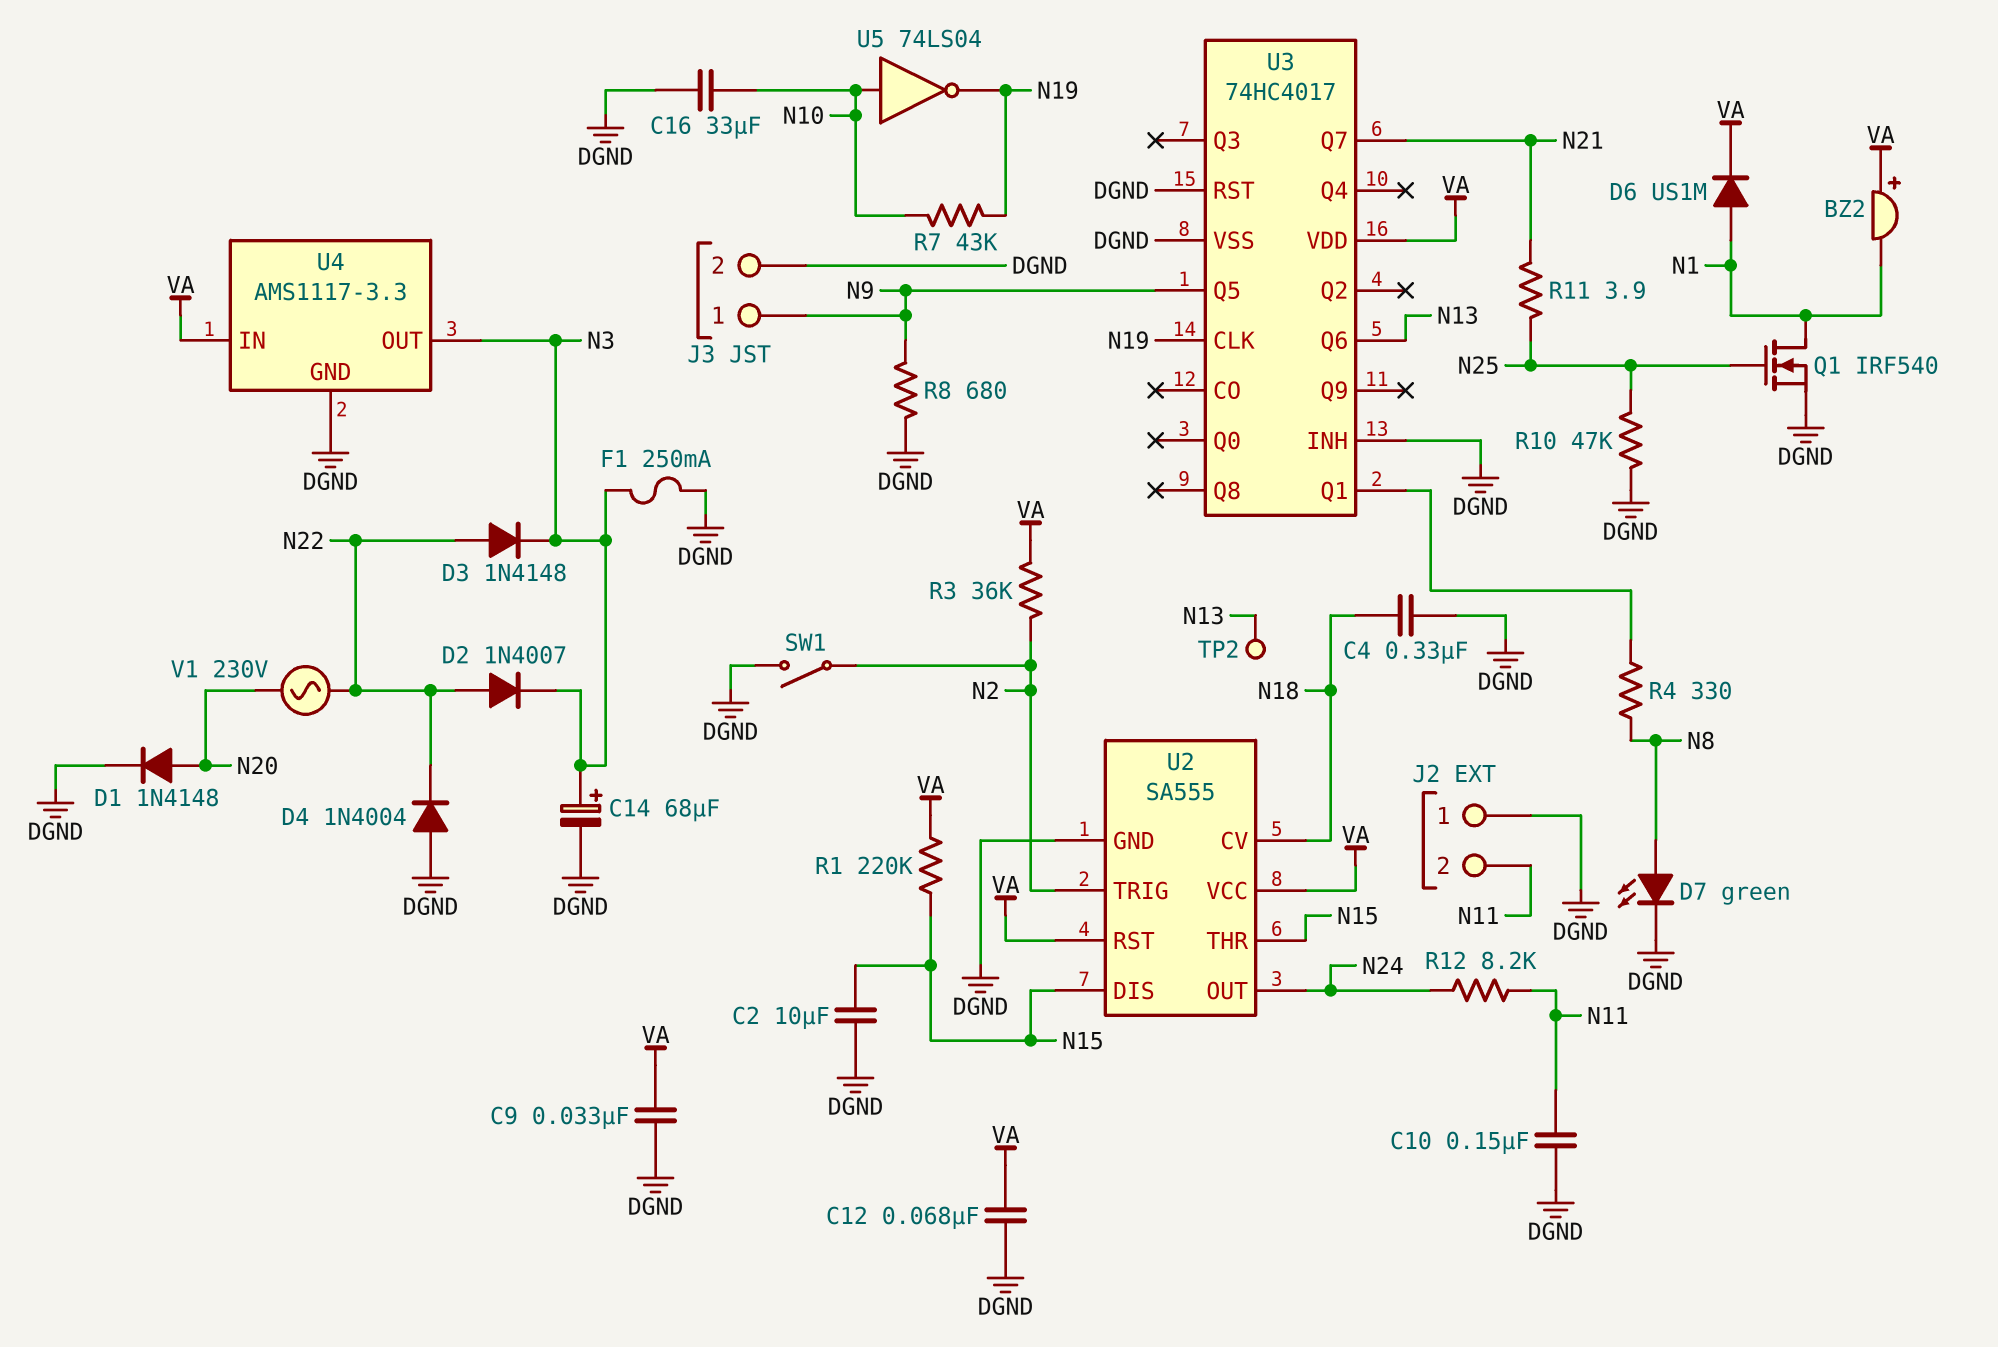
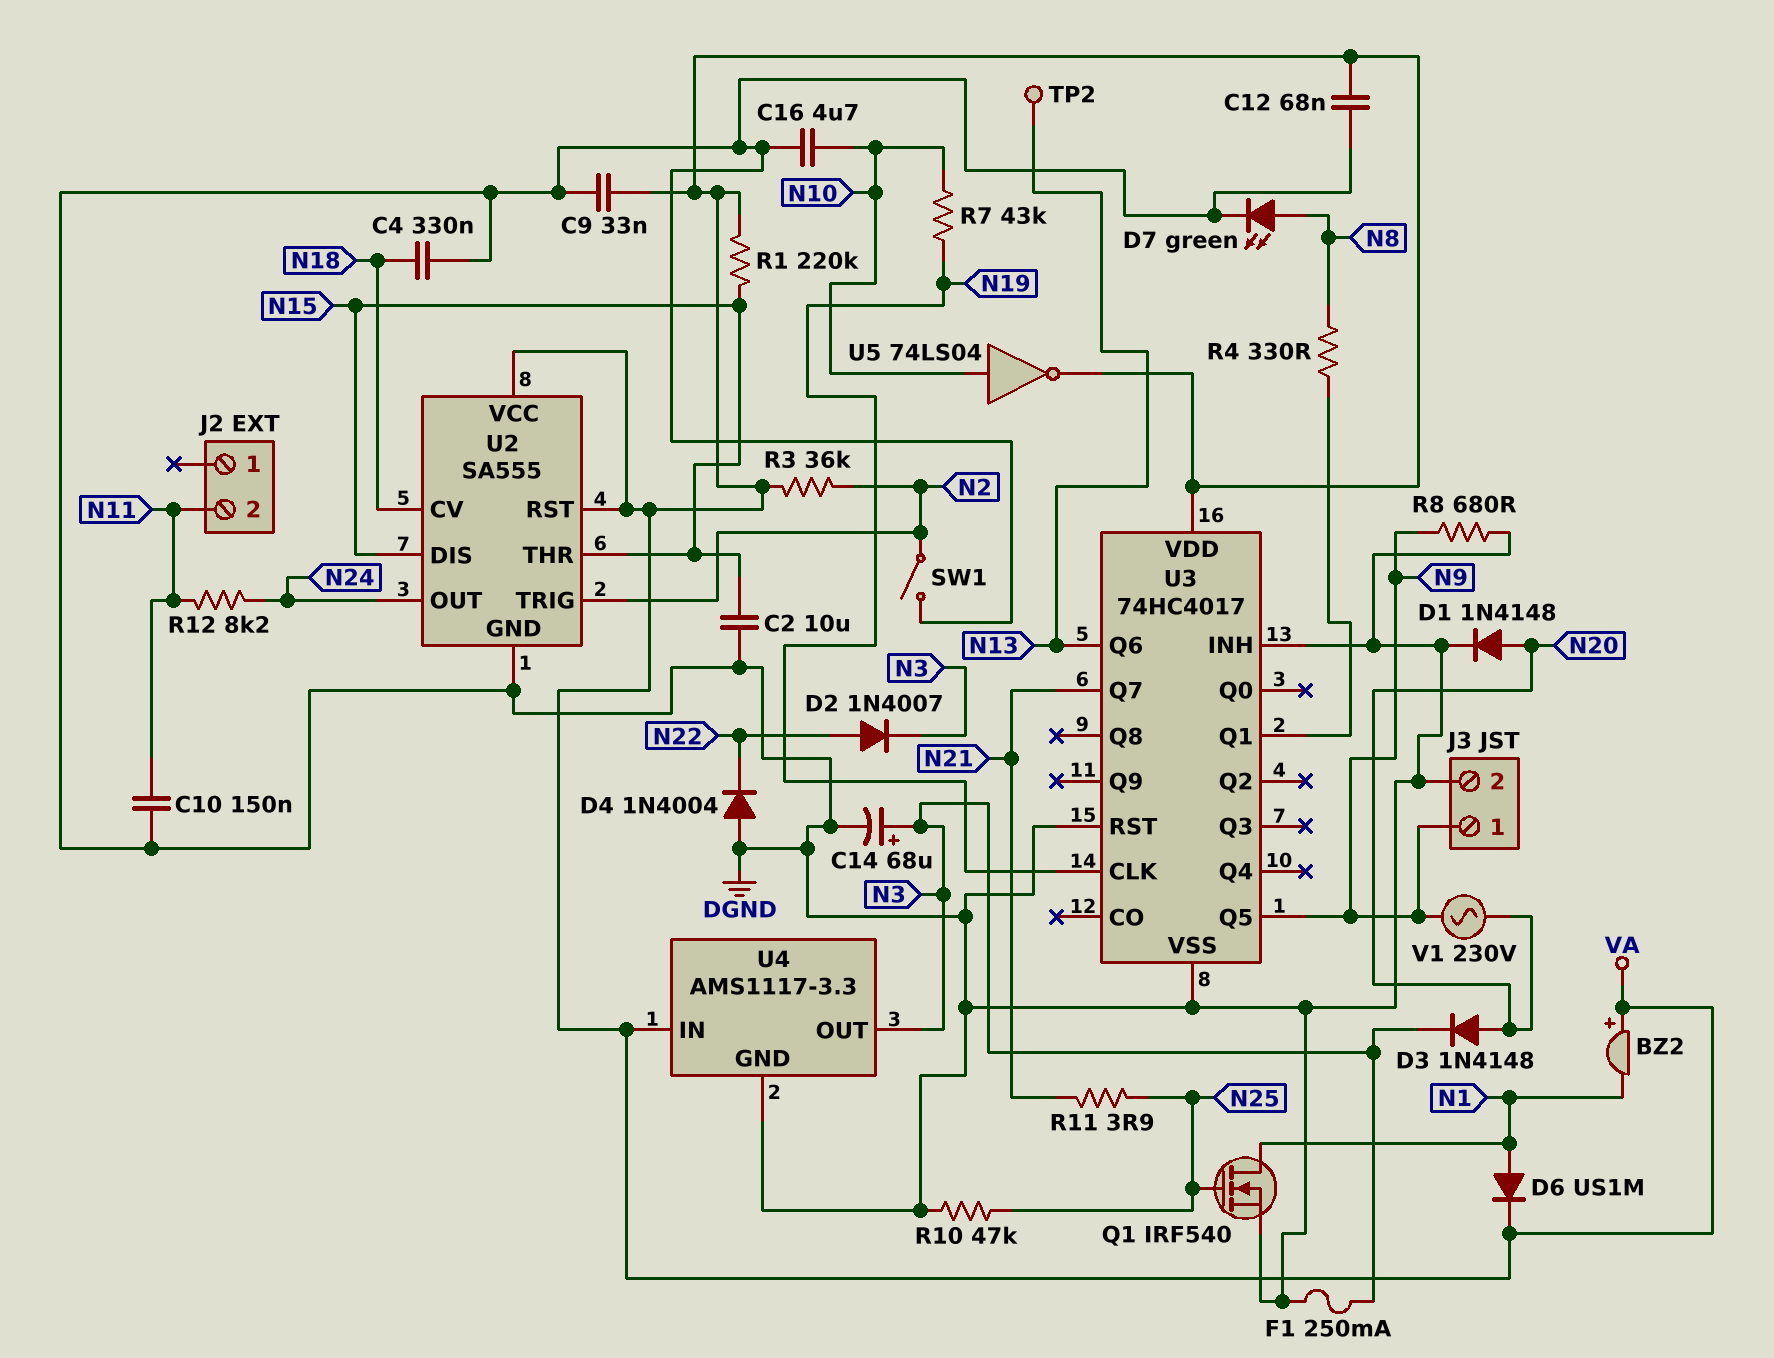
C16: 33uF (DGND, N10) -> 4.7uF (DGND, N10)
D3: diode 1N4148 (A N22, K N3) -> diode 1N4148 (A N20, K N3)
J2 pin 1: DGND -> none
U5: NOT 74LS04 (in N10, out N19) -> NOT 74LS04 (in N10, out VA)
V1: AC 230V (N20, N22) -> AC 230V (N9, N20)

